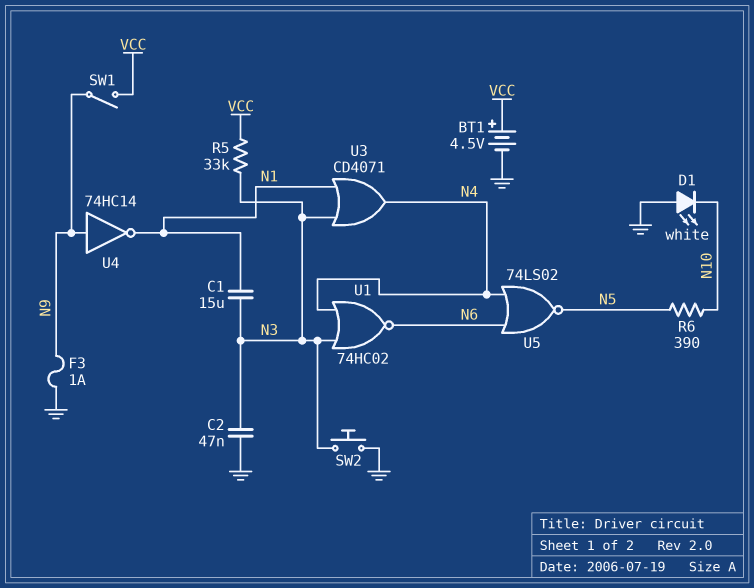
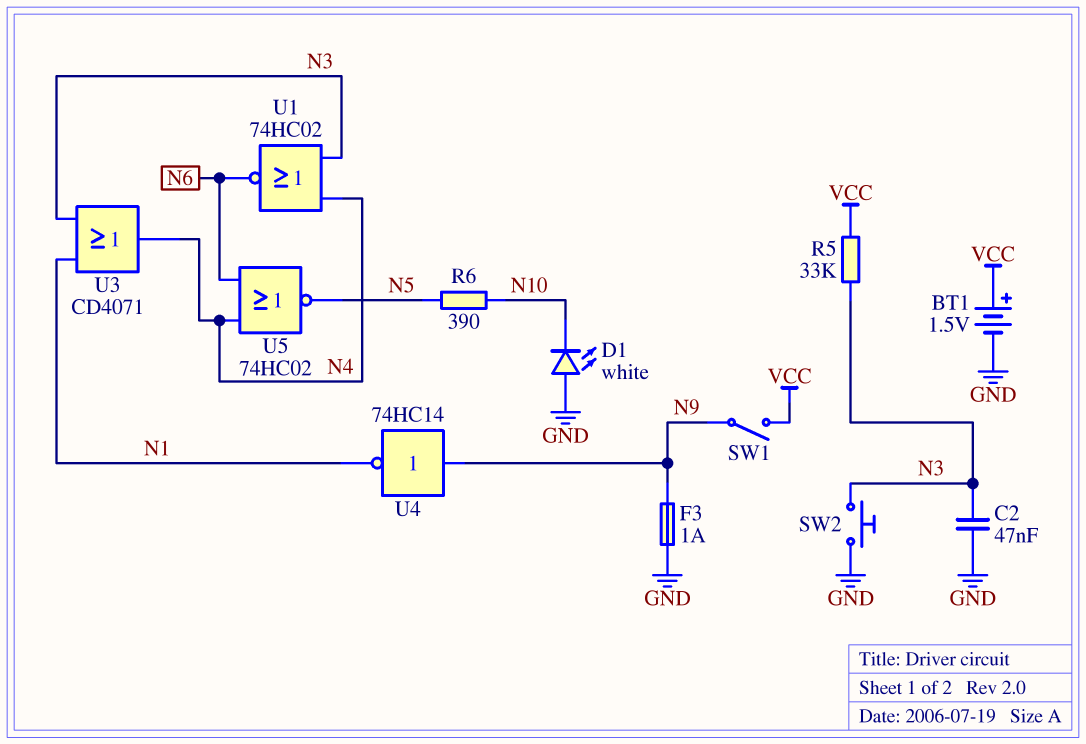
BT1: 4.5V (plus VCC, minus GND) -> 1.5V (plus VCC, minus GND)
C1: 15uF (N1, N3) -> none
U5: NOR 74LS02 (in N4, in N6, out N5) -> NOR 74HC02 (in N4, in N6, out N5)

